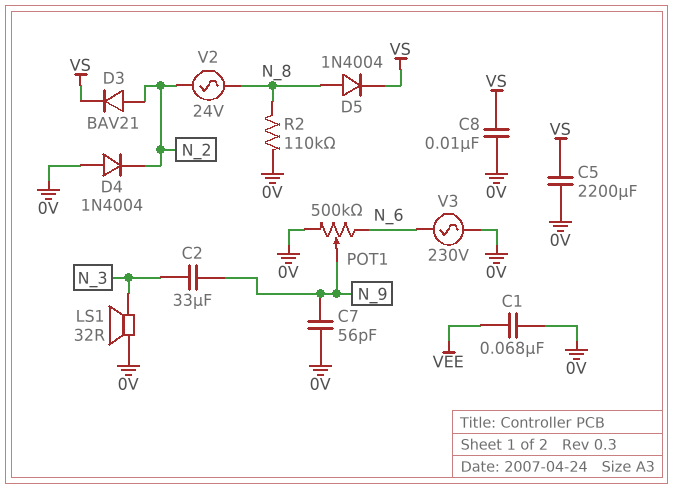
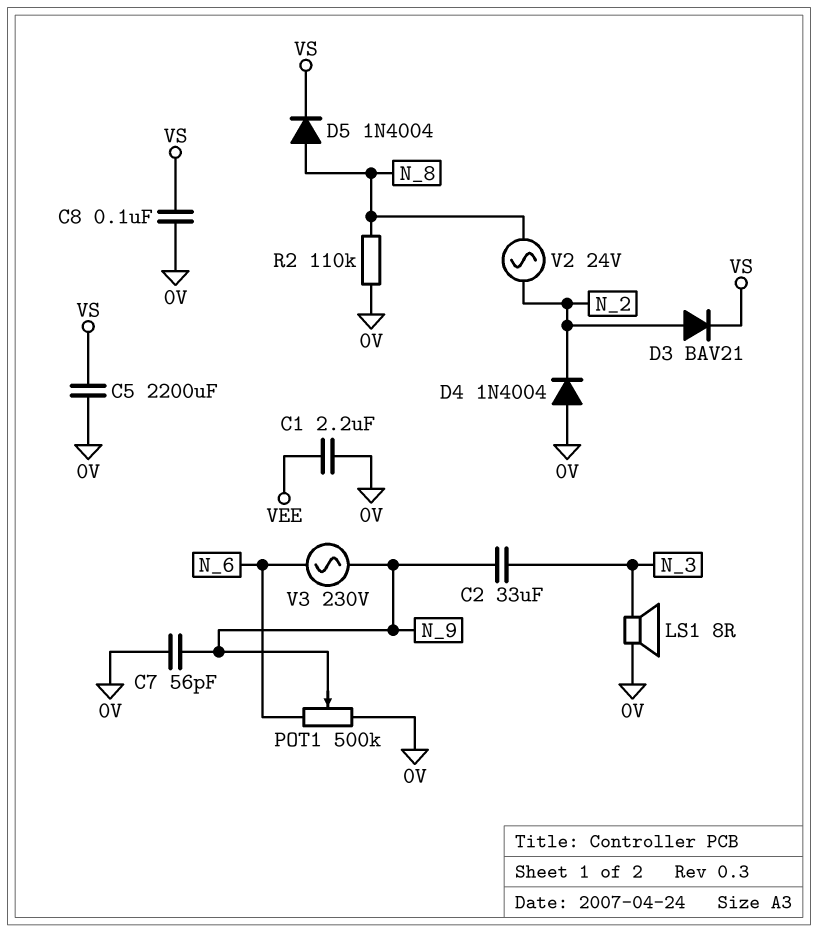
C1: 68nF (0V, VEE) -> 2.2uF (0V, VEE)
C8: 10nF (0V, VS) -> 100nF (0V, VS)
LS1: speaker 32R (0V, N_3) -> speaker 8R (0V, N_3)
V3: AC 230V (0V, N_6) -> AC 230V (N_6, N_9)

